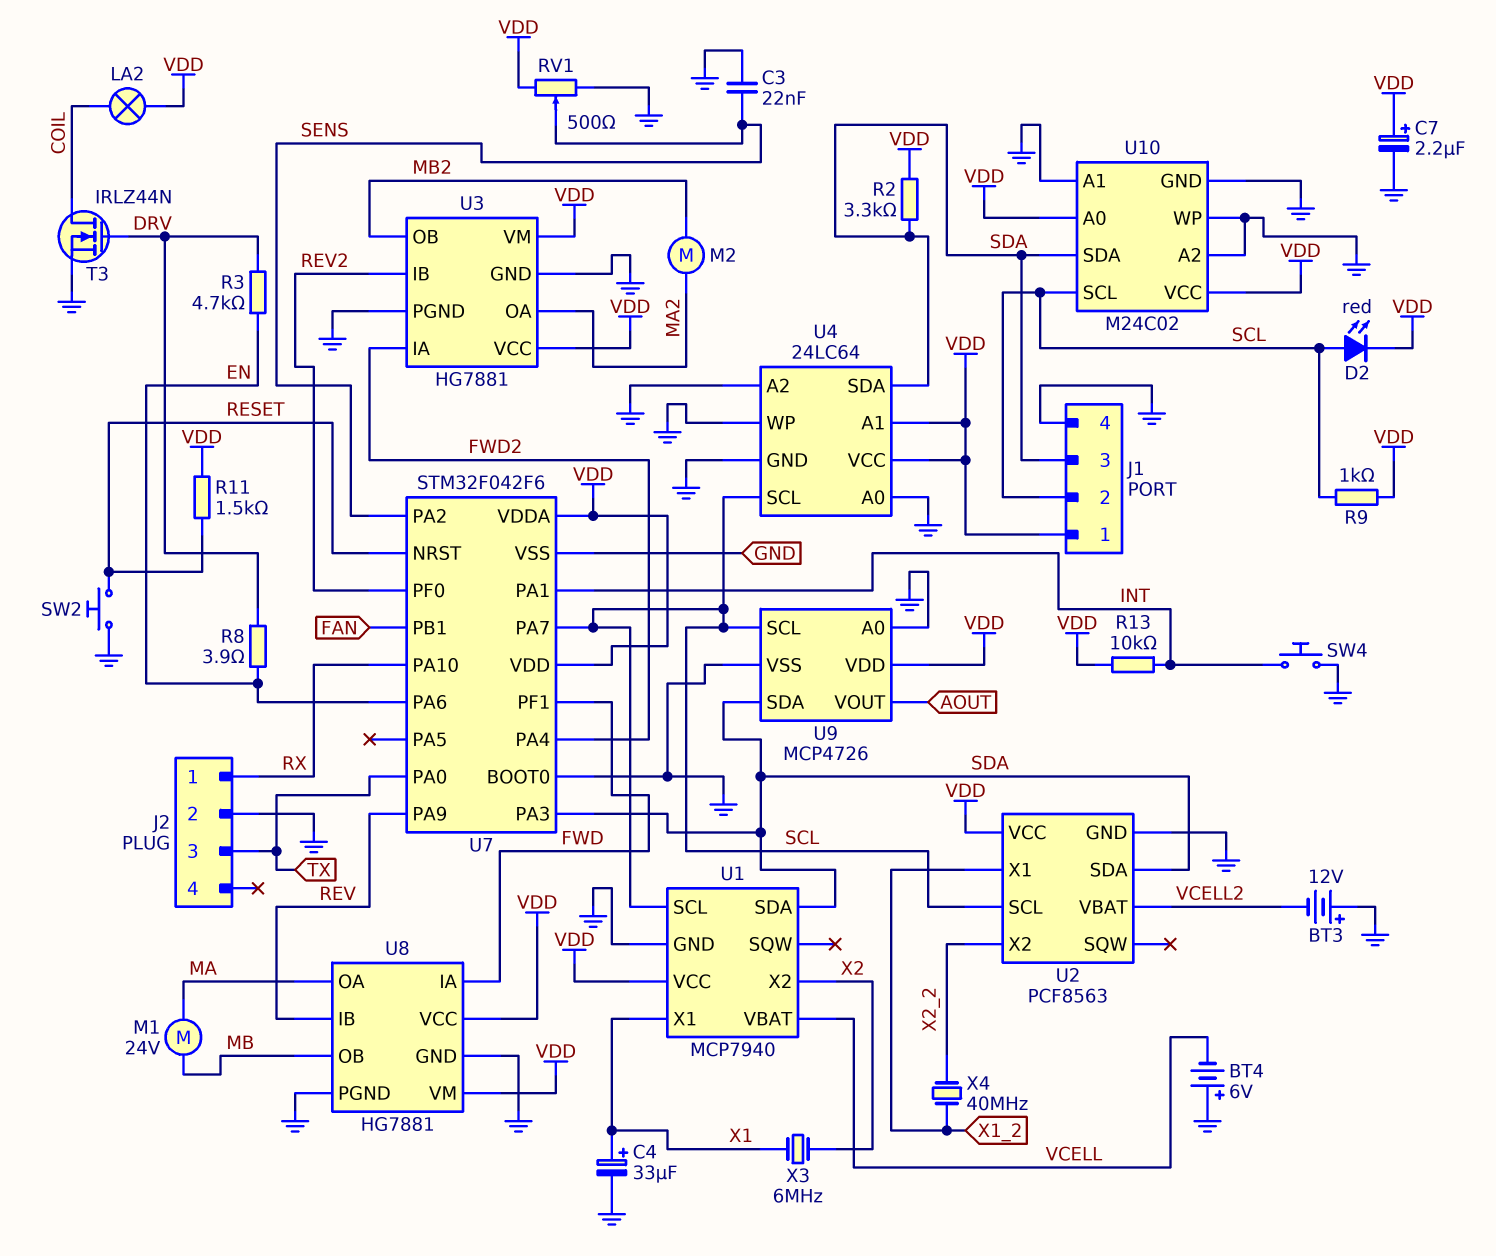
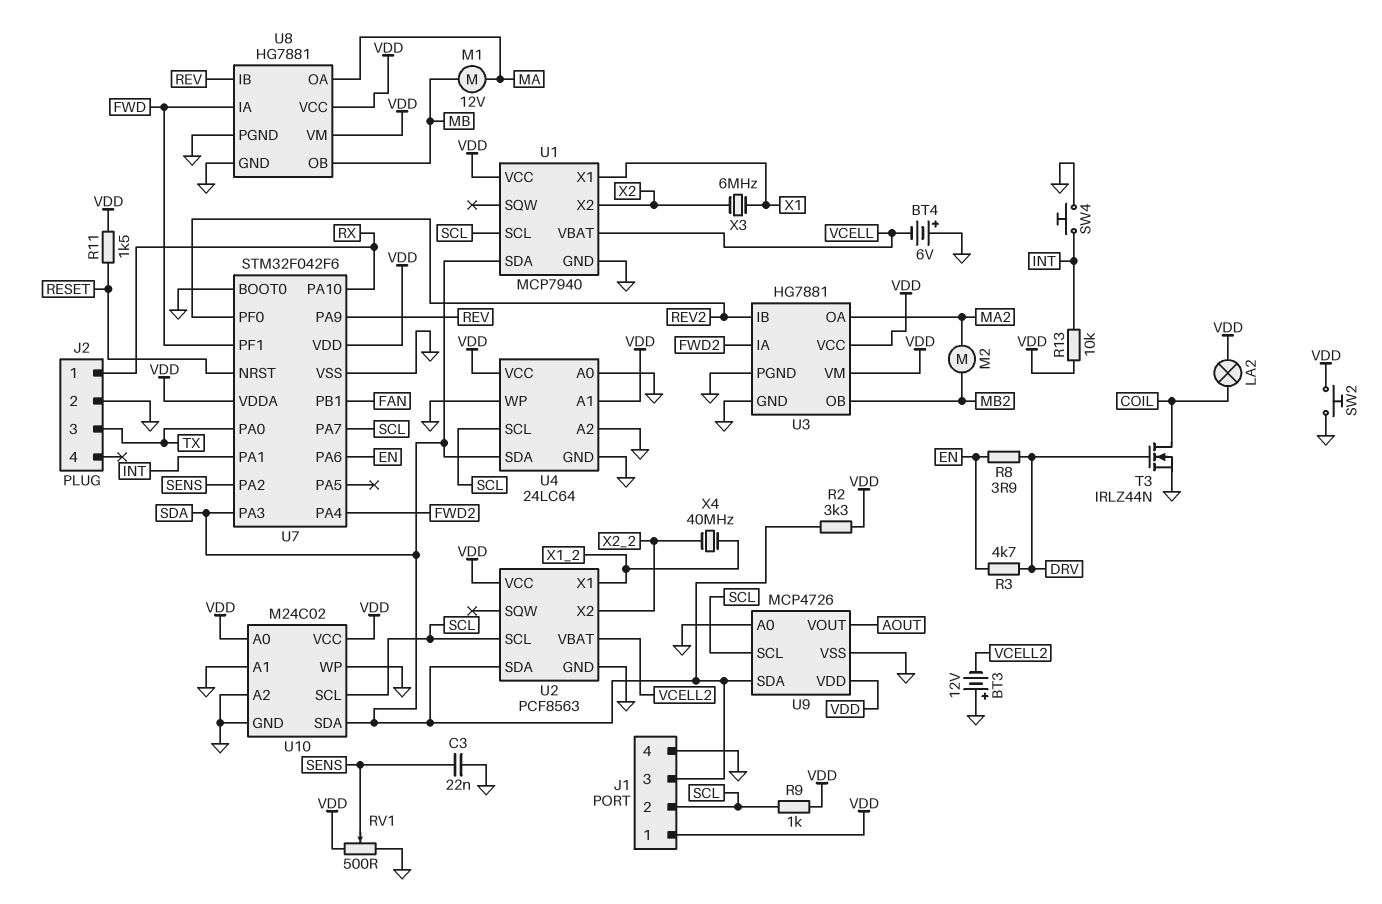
C4: 33uF (plus X1, minus GND) -> none
C7: 2.2uF (plus VDD, minus GND) -> none
D2: LED red (A SCL, K VDD) -> none
M1: motor 24V (MA, MB) -> motor 12V (MA, MB)
SW2: button (GND, RESET) -> button (GND, VDD)

